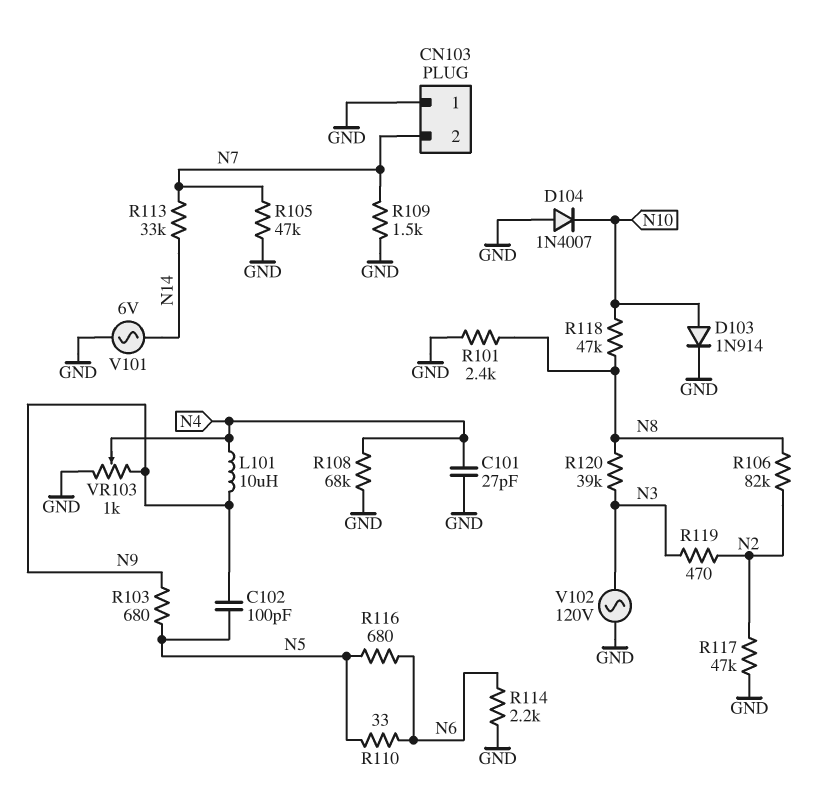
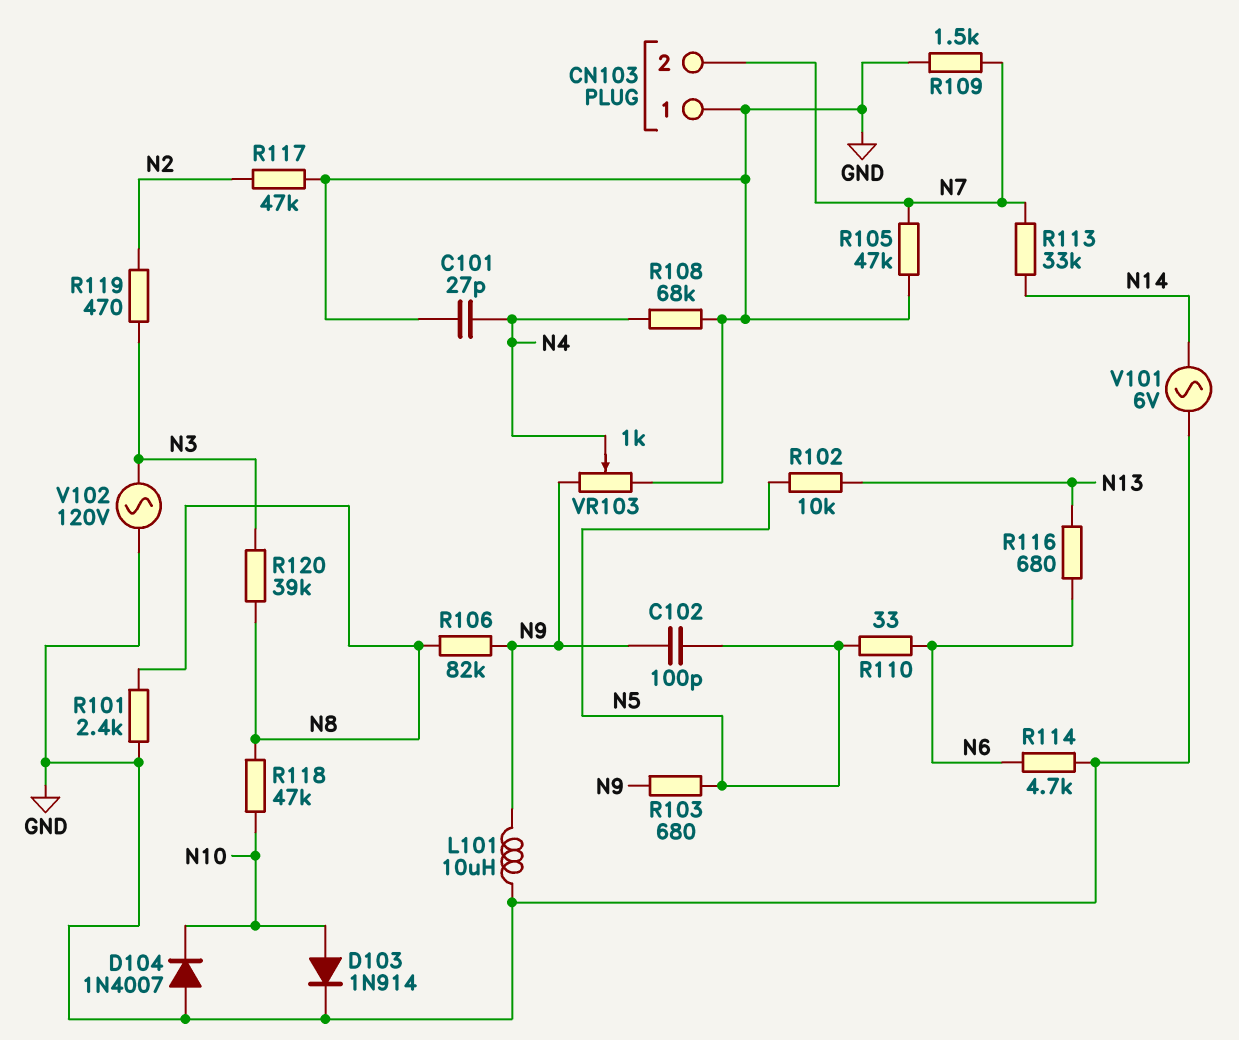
L101: 10uH (N4, N9) -> 10uH (GND, N9)
R102: none -> 10k (N5, N13)
R106: 82k (N2, N8) -> 82k (N8, N9)
R114: 2.2k (GND, N6) -> 4.7k (GND, N6)
R116: 680 (N5, N6) -> 680 (N6, N13)

